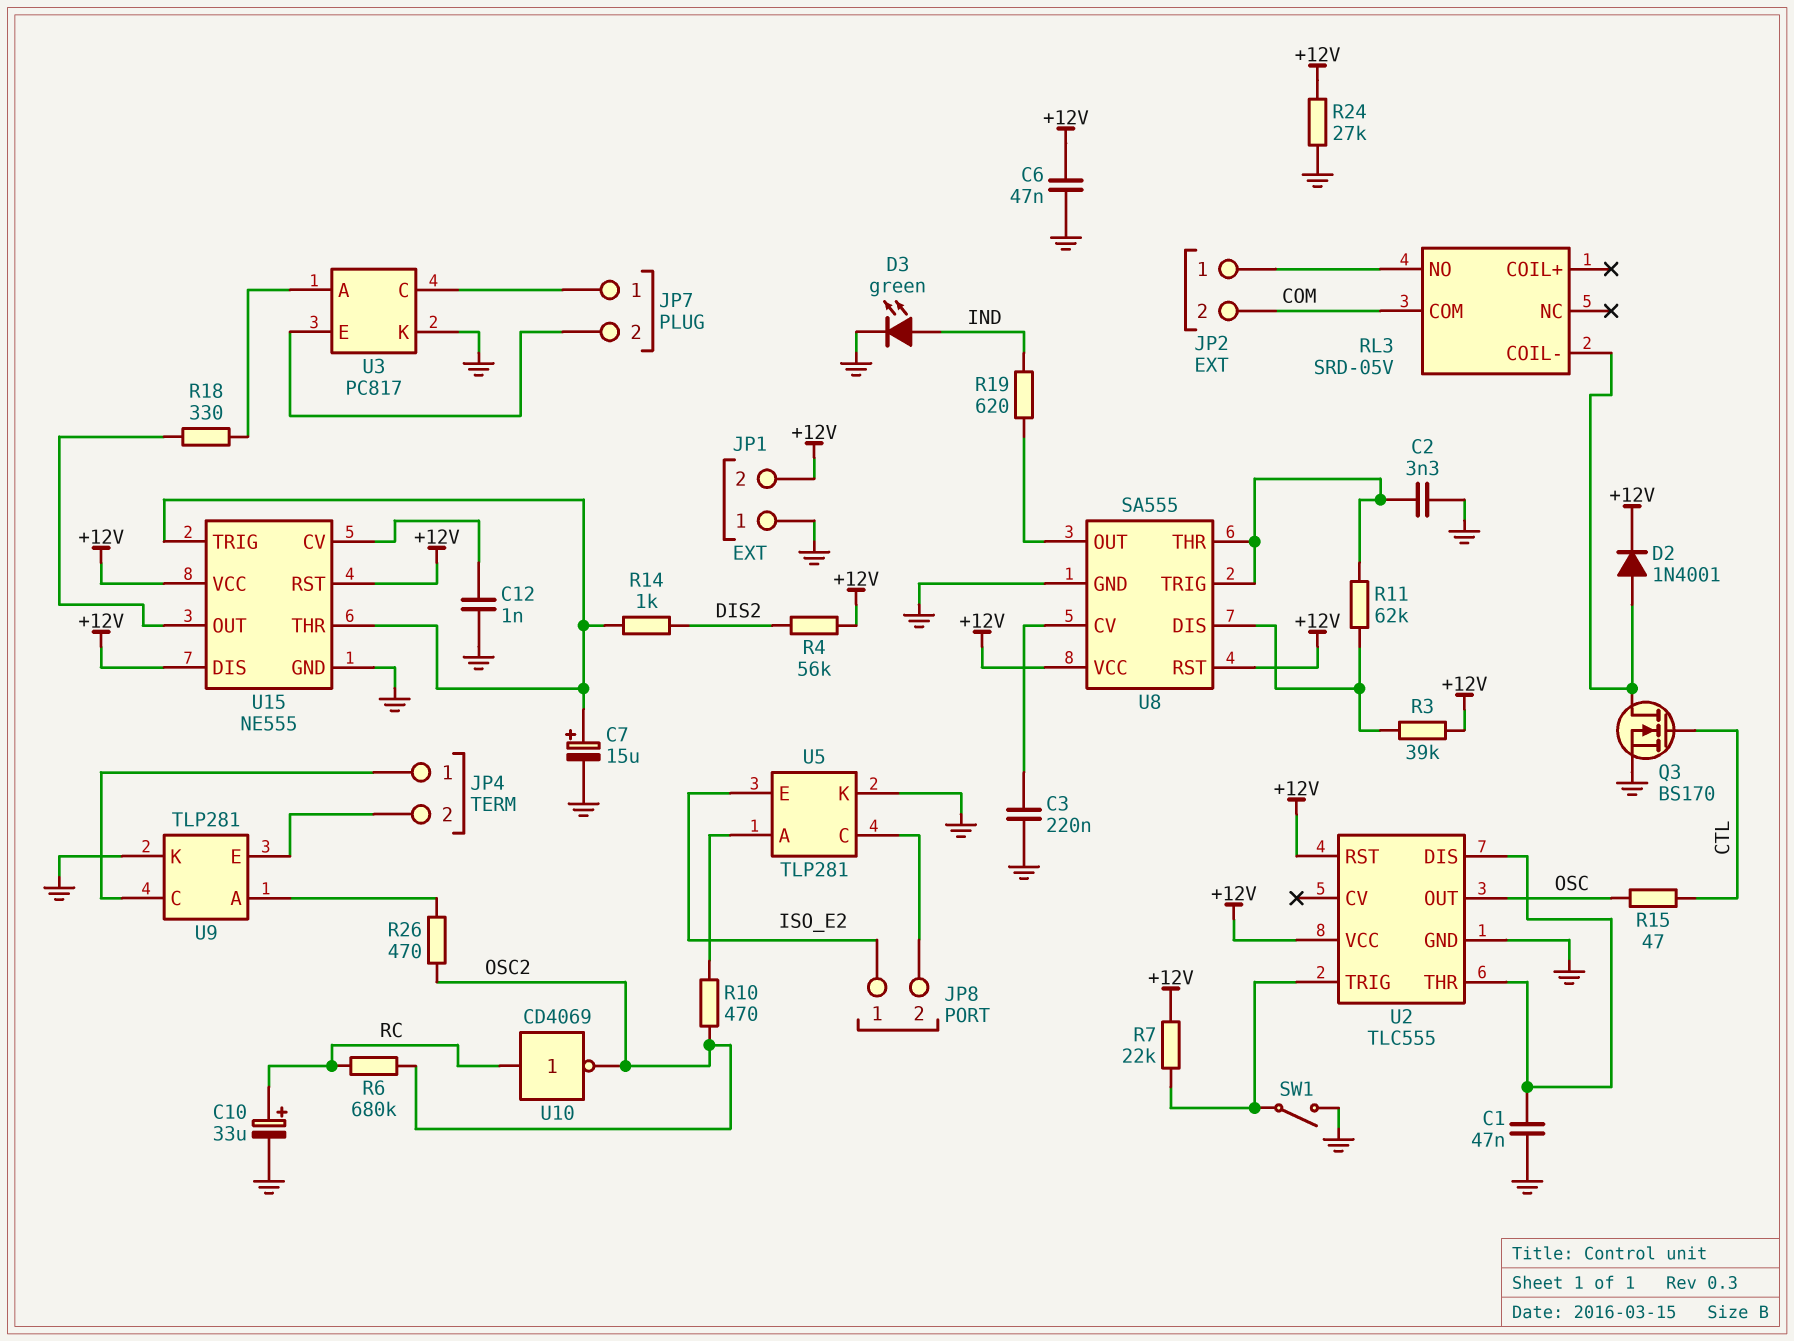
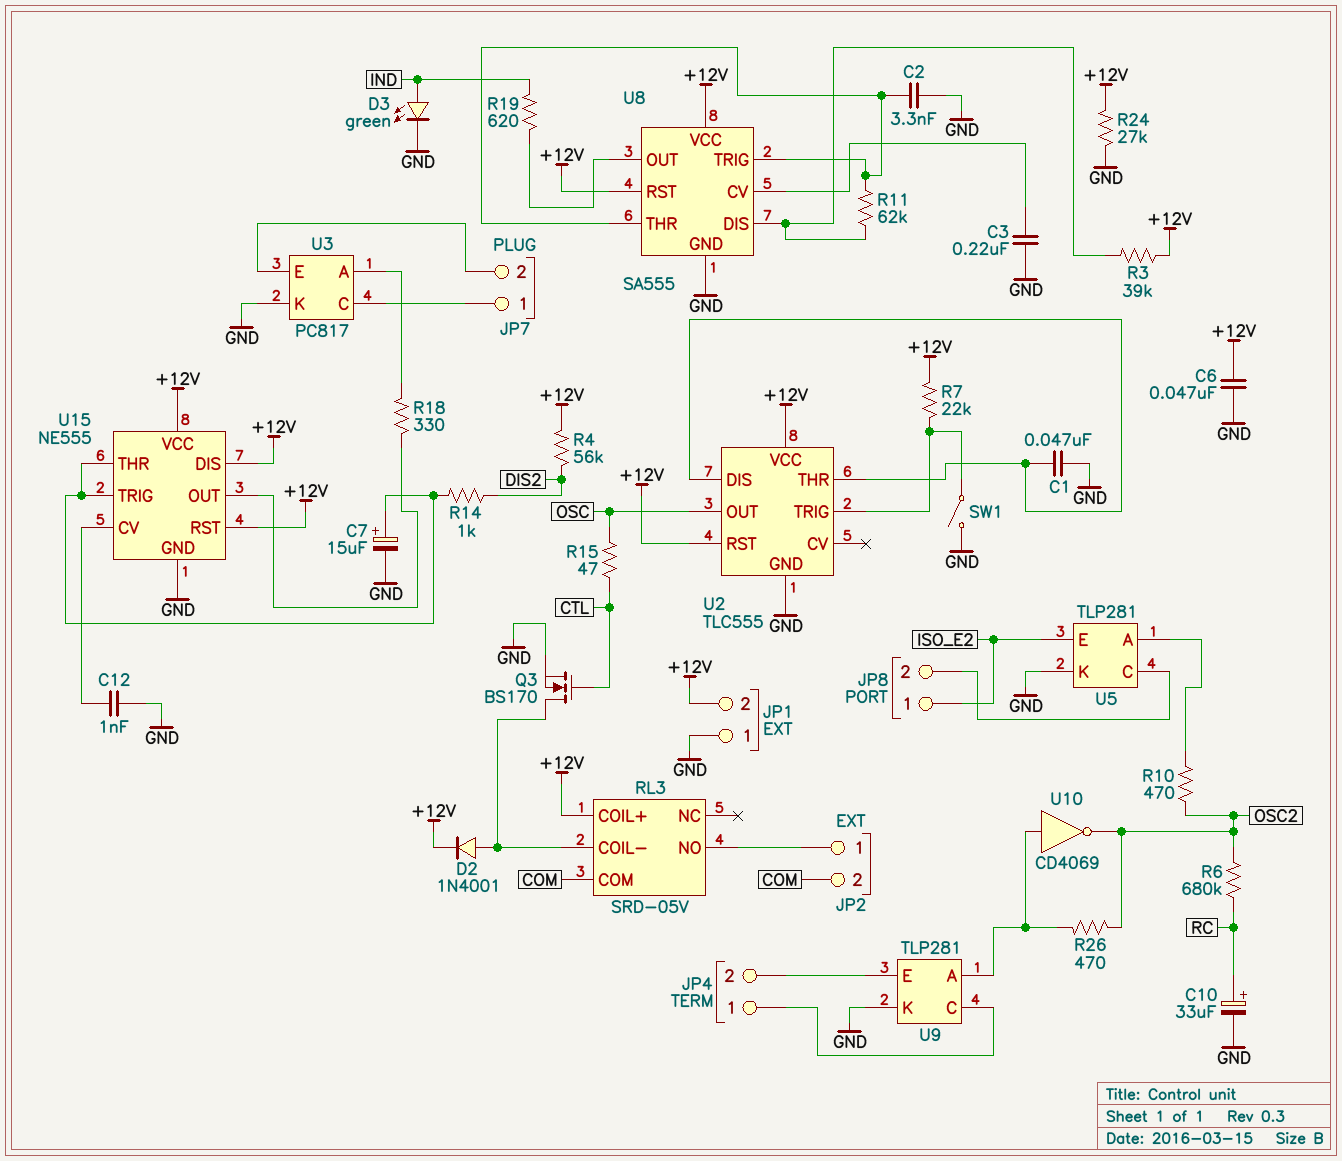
RL3 pin COIL+: none -> +12V
U10: NOT CD4069 (in RC, out OSC2) -> NOT CD4069 (in U9/A, out OSC2)

